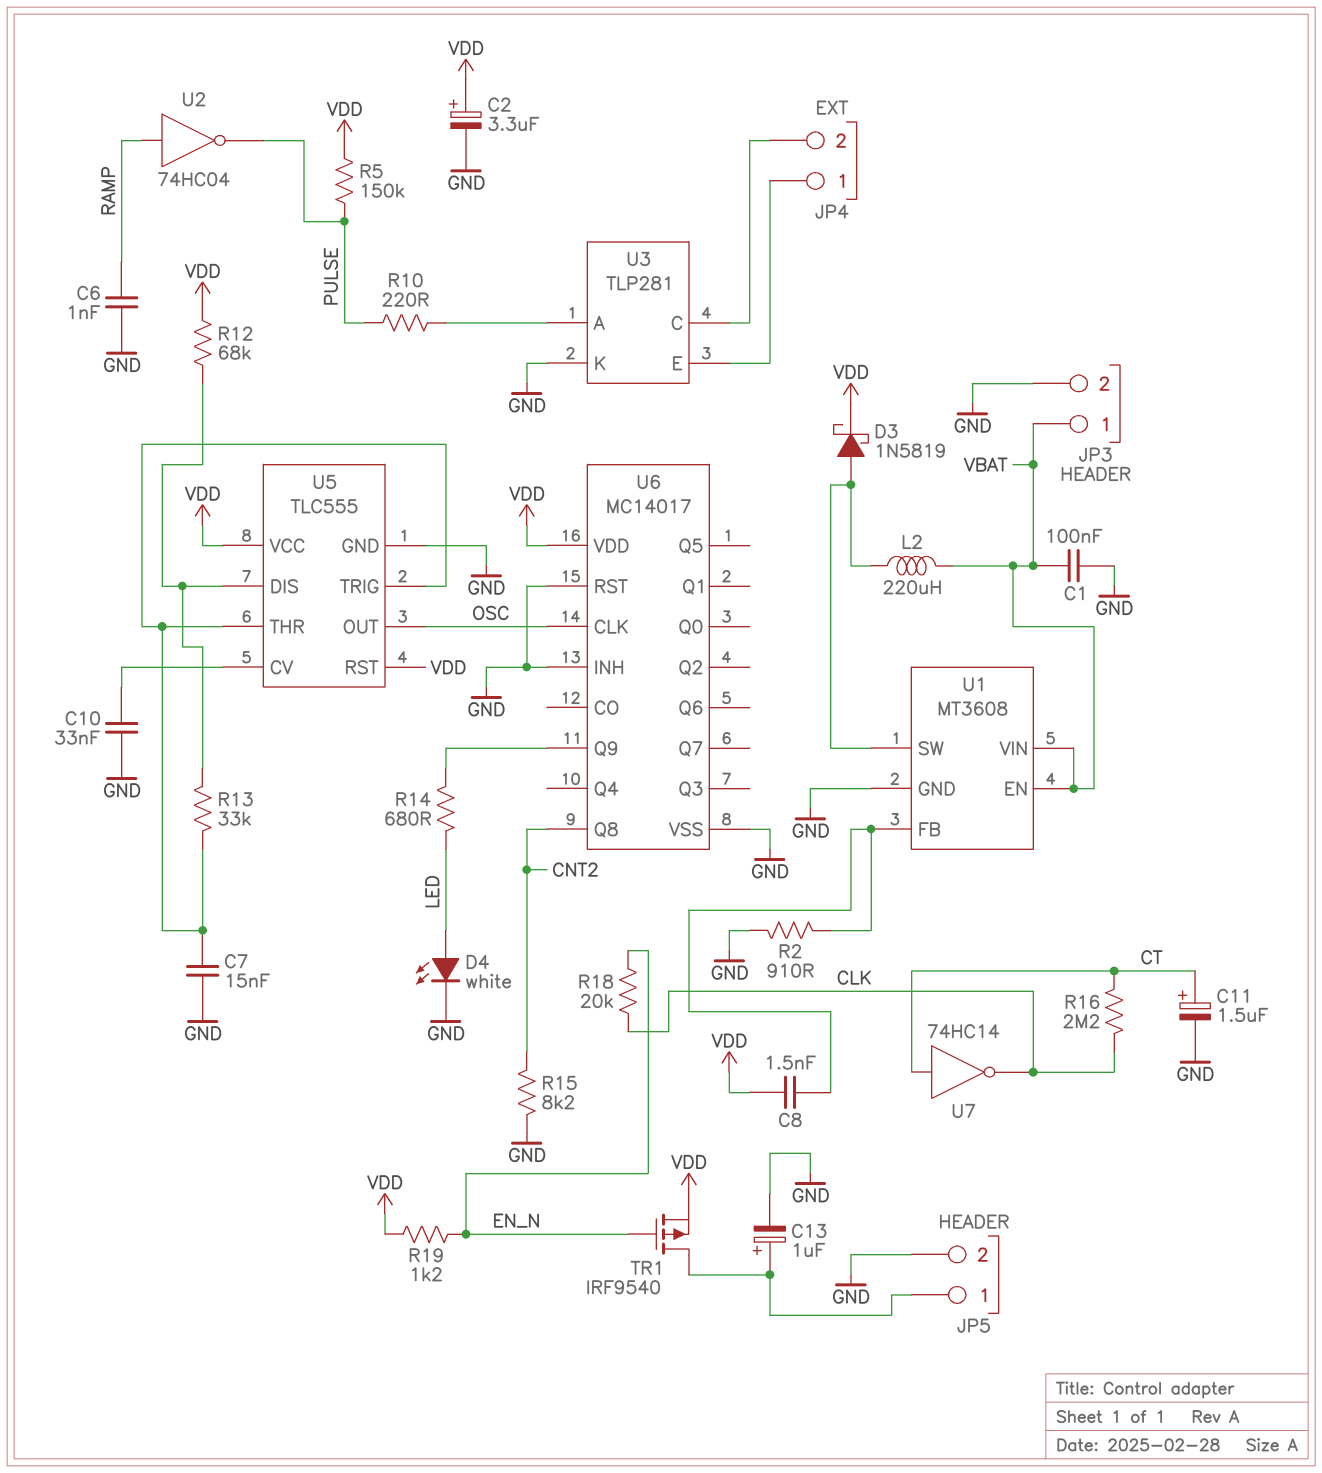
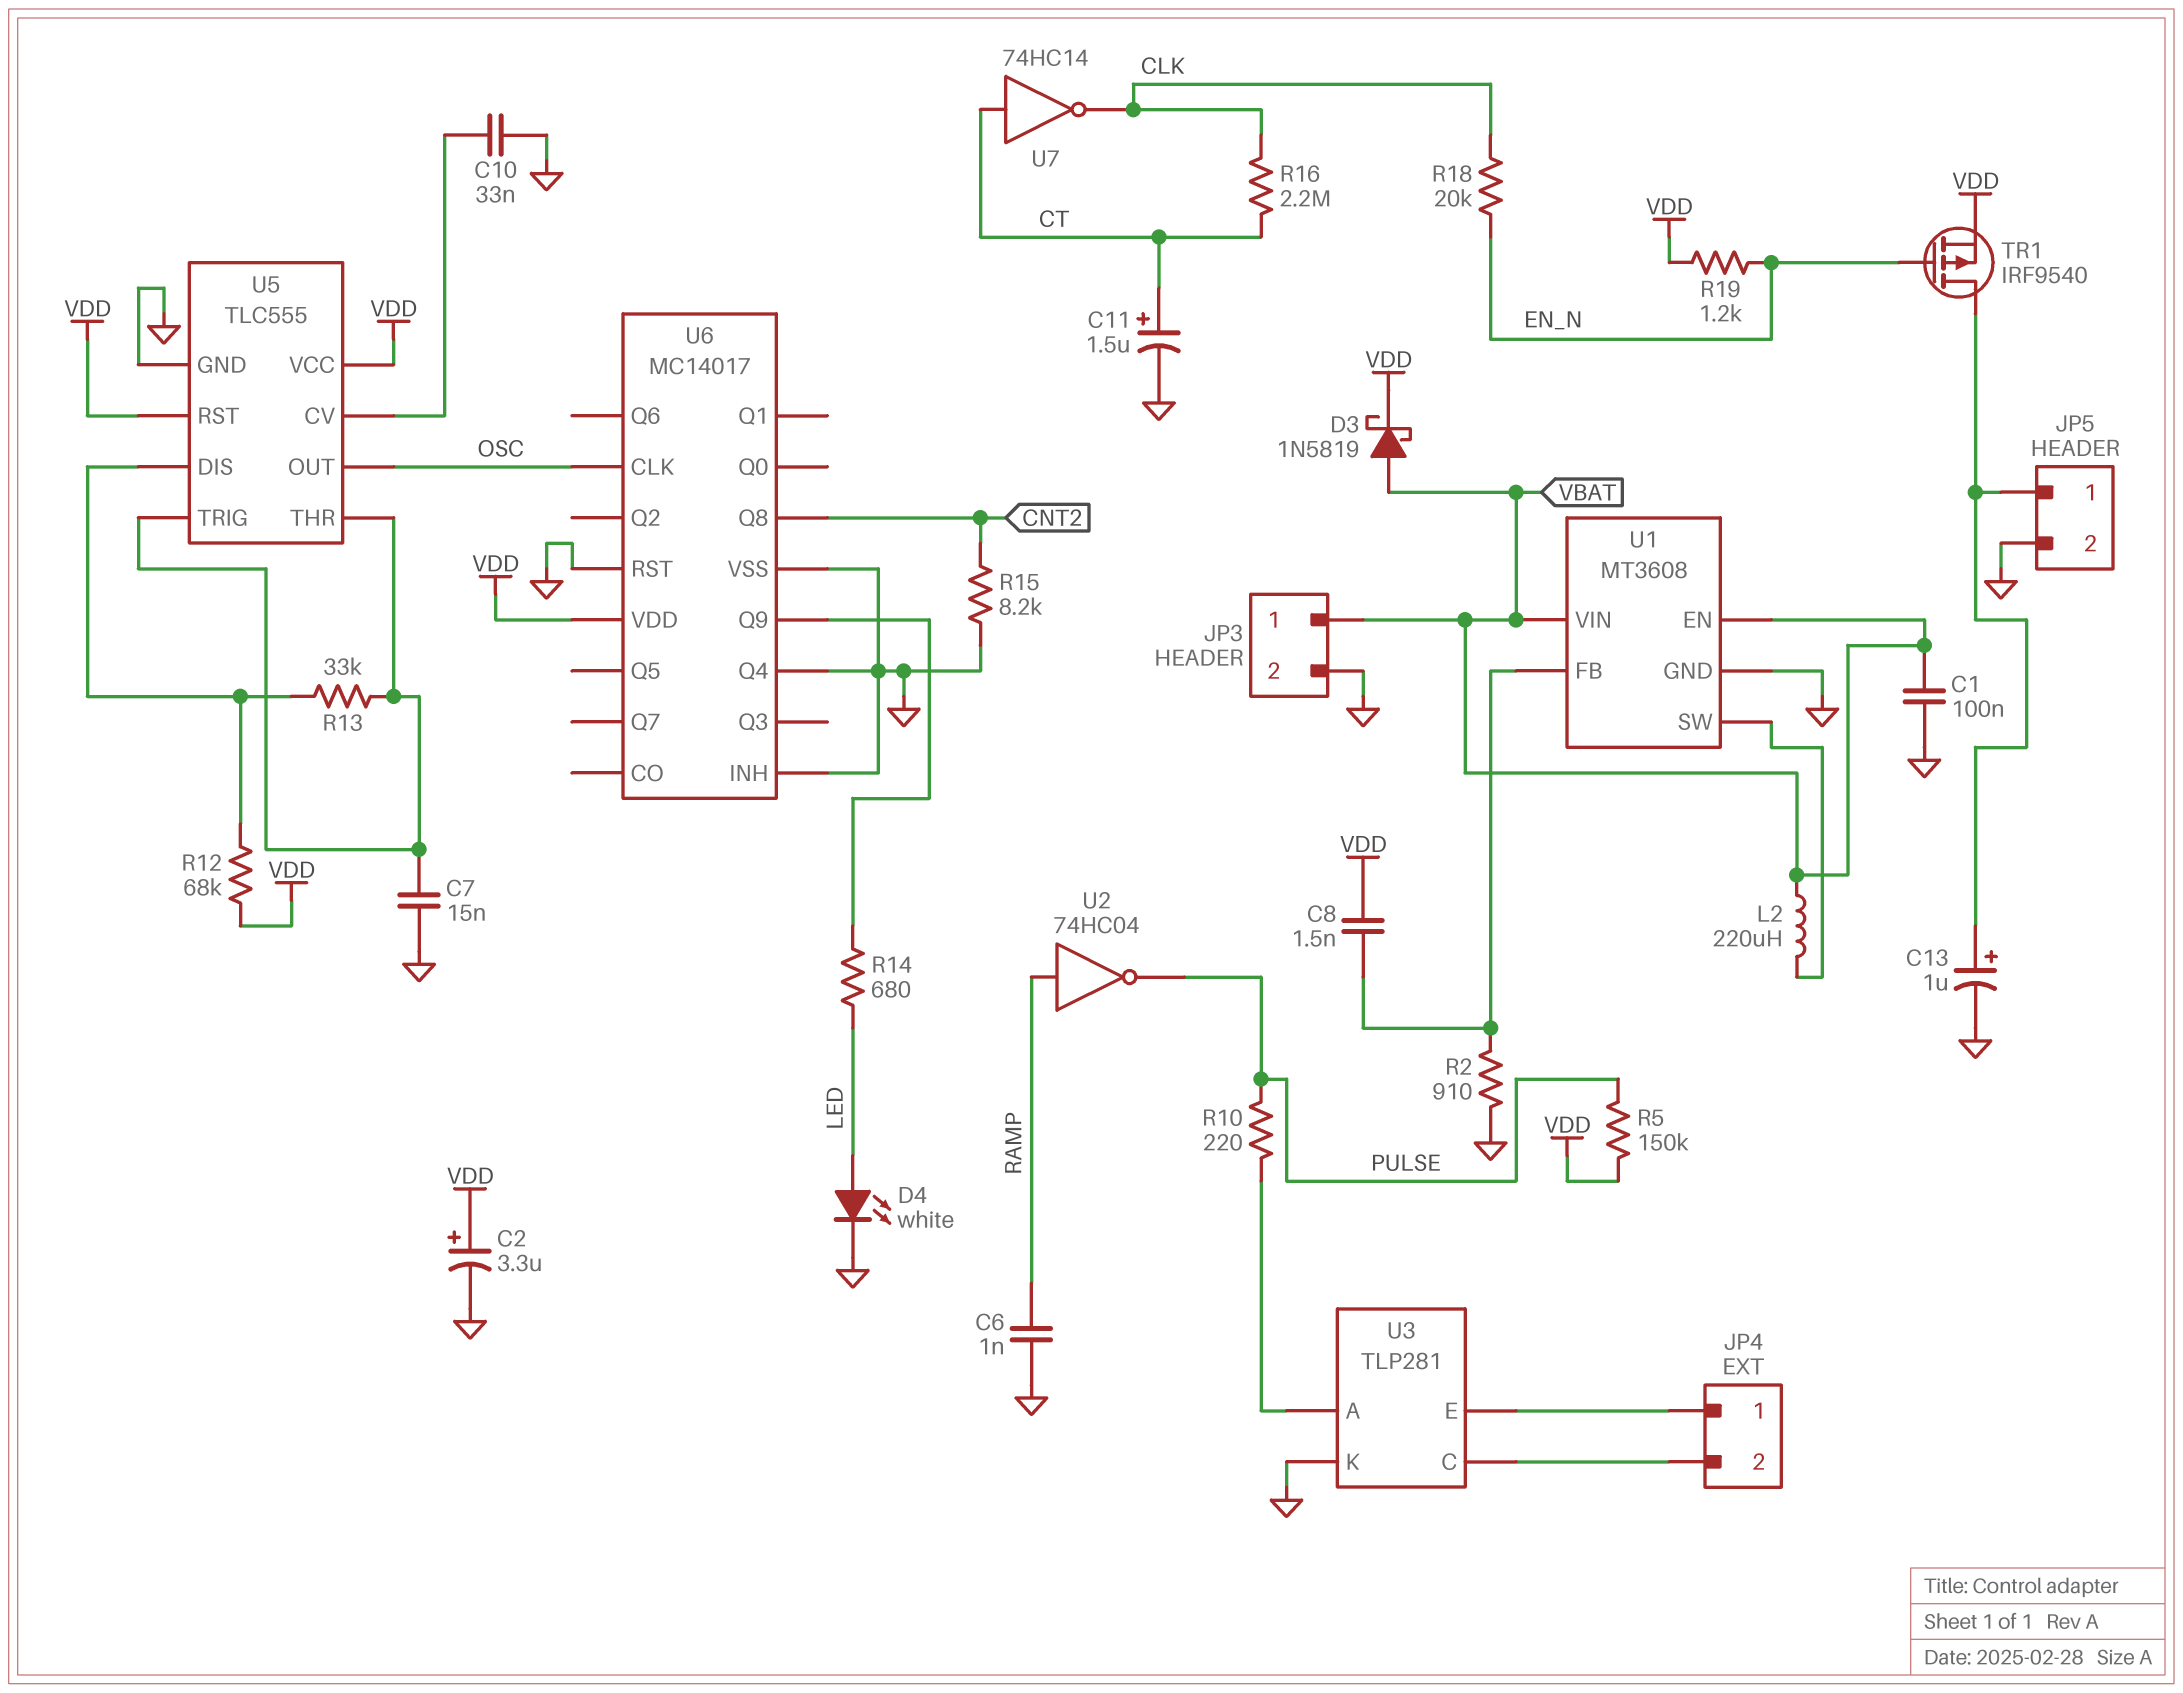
D3: schottky 1N5819 (A U1/SW, K VDD) -> schottky 1N5819 (A VBAT, K VDD)
U6 pin Q4: none -> GND

